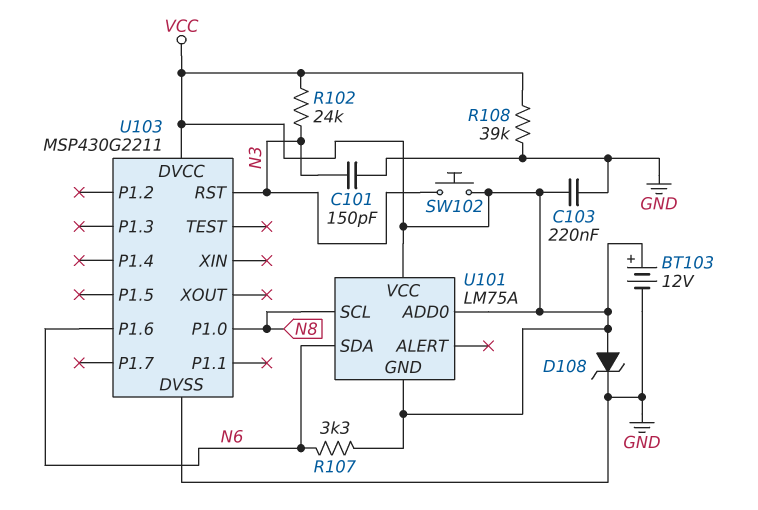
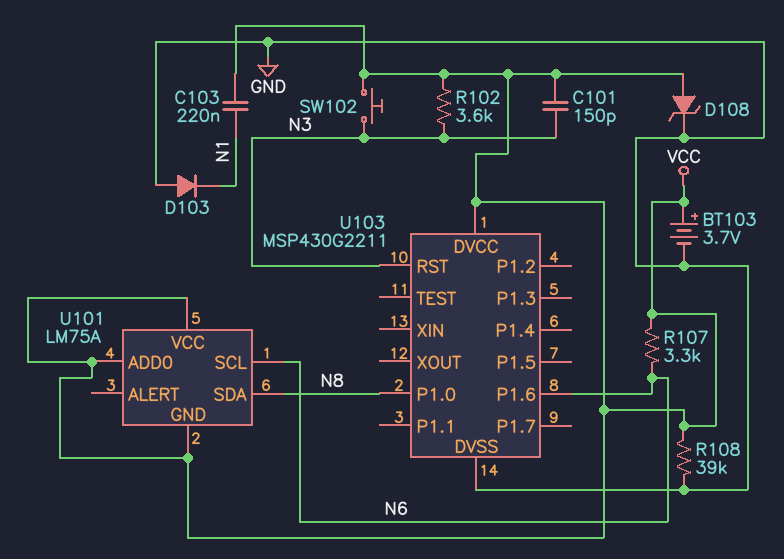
BT103: 12V (plus VCC, minus GND) -> 3.7V (plus VCC, minus GND)
C101: 150pF (GND, N3) -> 150pF (N3, VCC)
C103: 220nF (GND, VCC) -> 220nF (N1, VCC)
D103: none -> diode (A GND, K N1)
R102: 24k (N3, VCC) -> 3.6k (N3, VCC)
U101 pin SCL: N8 -> N6
U101 pin SDA: N6 -> N8

